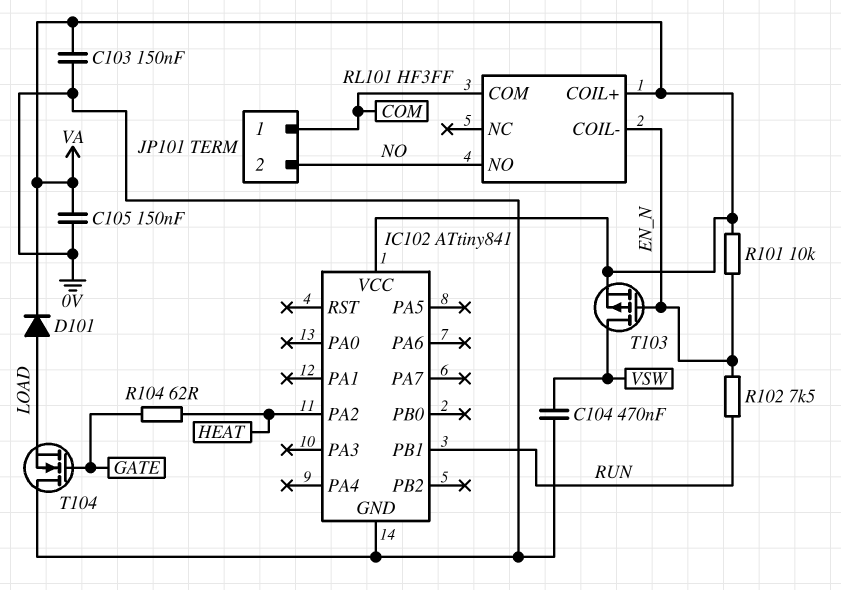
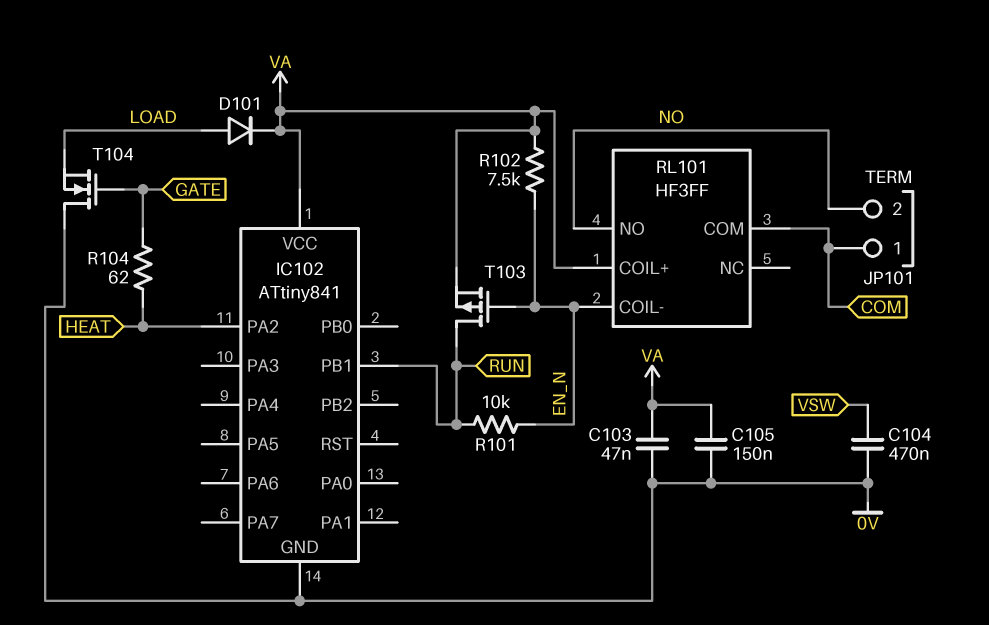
C103: 150nF (0V, VA) -> 47nF (0V, VA)
R101: 10k (EN_N, VA) -> 10k (EN_N, RUN)
R102: 7.5k (EN_N, RUN) -> 7.5k (EN_N, VA)
T103: PMOS (G EN_N, D VSW, S VA) -> PMOS (G EN_N, D RUN, S VA)

